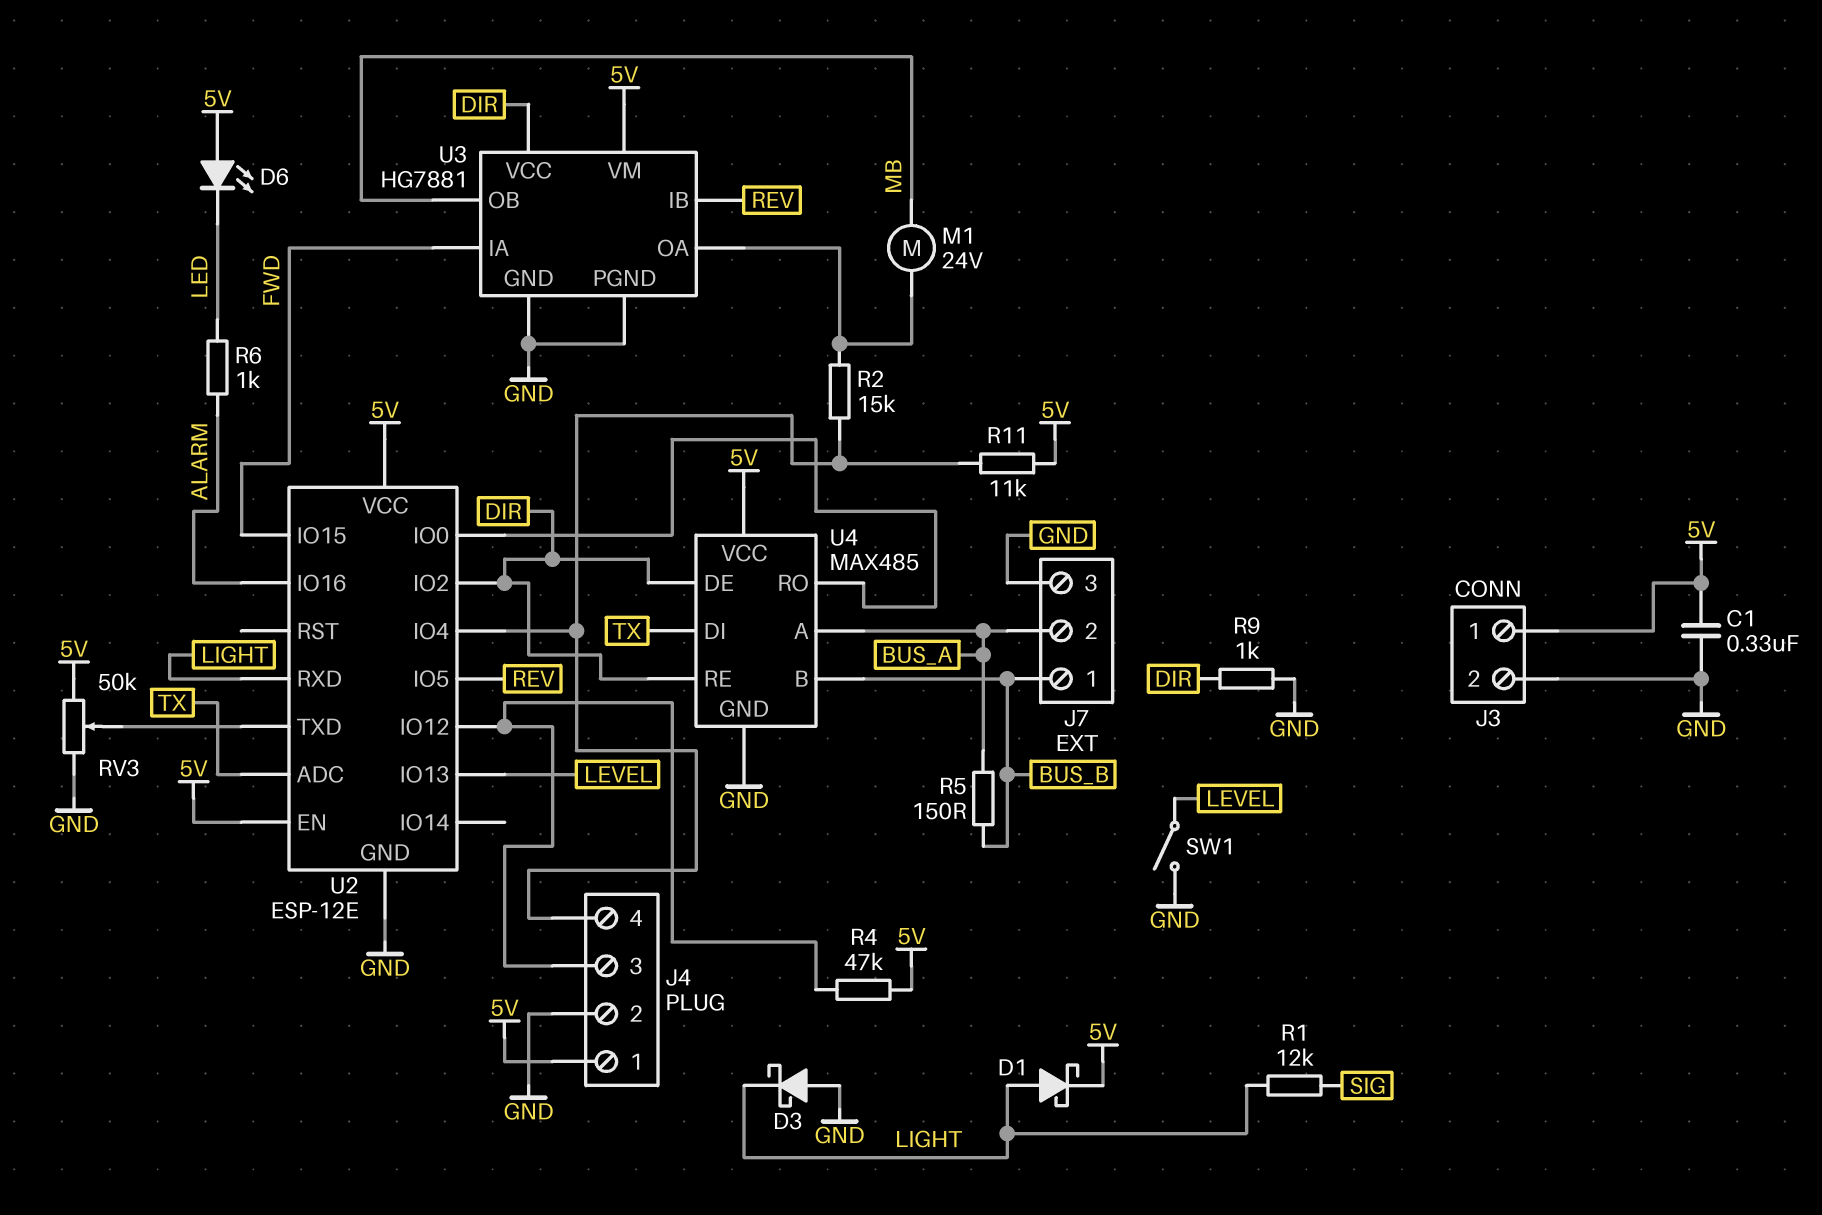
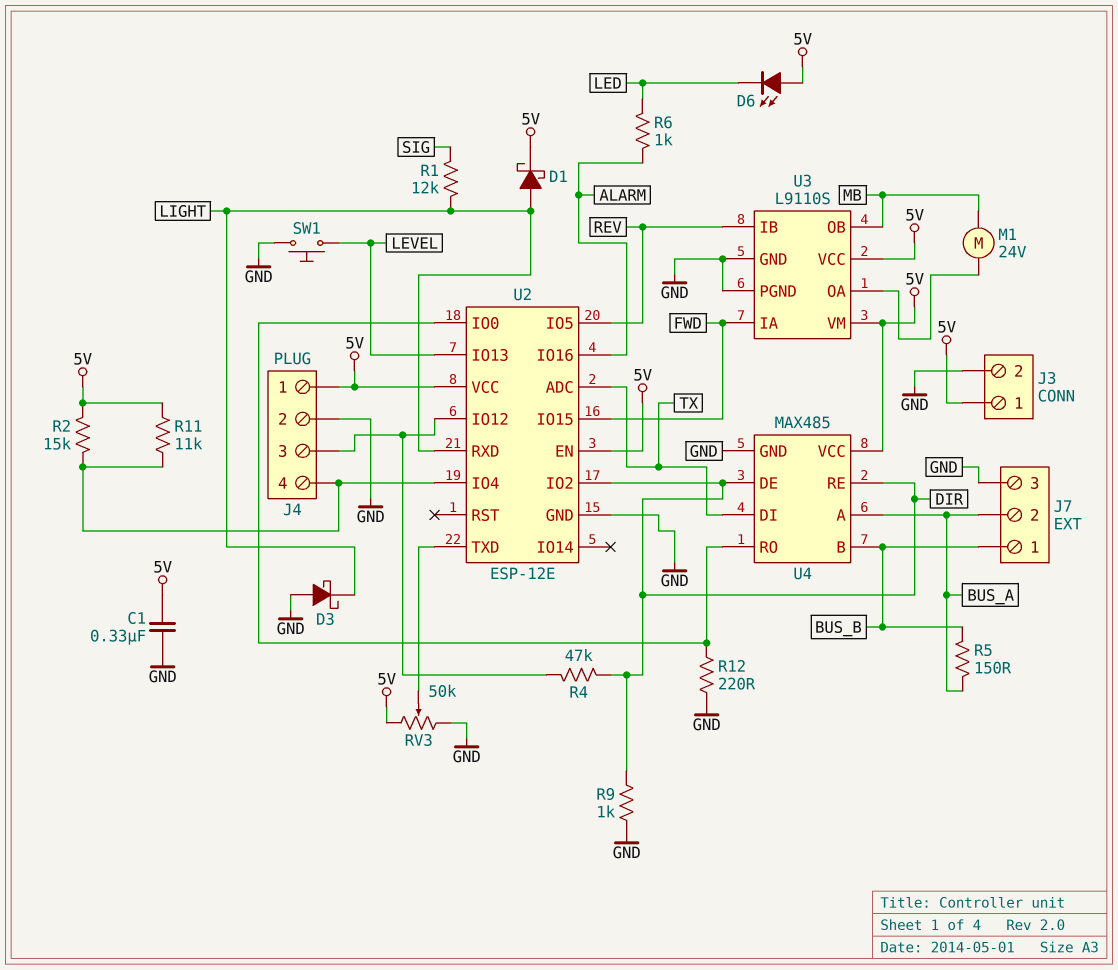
R2: 15k (J4/4, U3/OA) -> 15k (5V, J4/4)
R4: 47k (5V, J4/3) -> 47k (DIR, J4/3)
R12: none -> 220 (GND, U2/IO0)
SW1: switch (GND, LEVEL) -> button (GND, LEVEL)
U3: HG7881 -> L9110S
U3 pin VCC: DIR -> 5V

